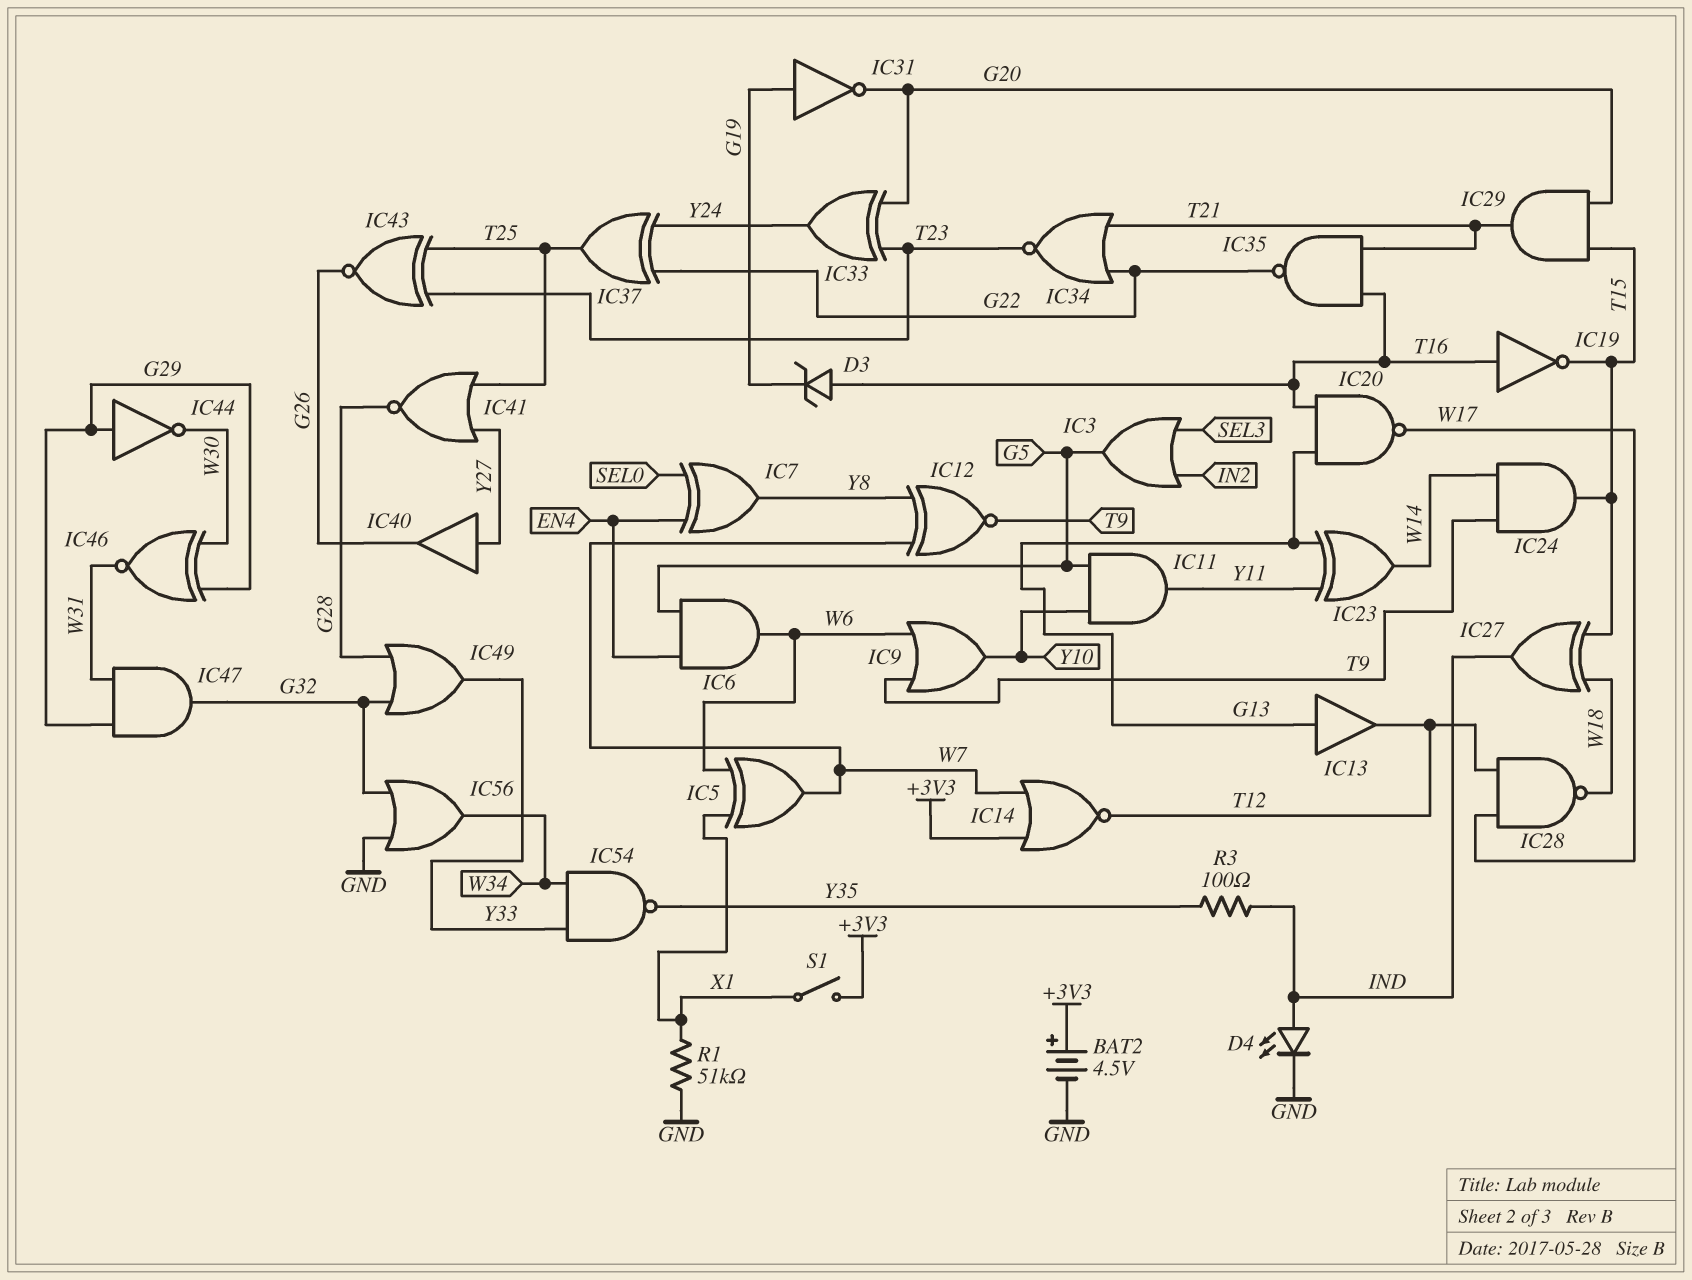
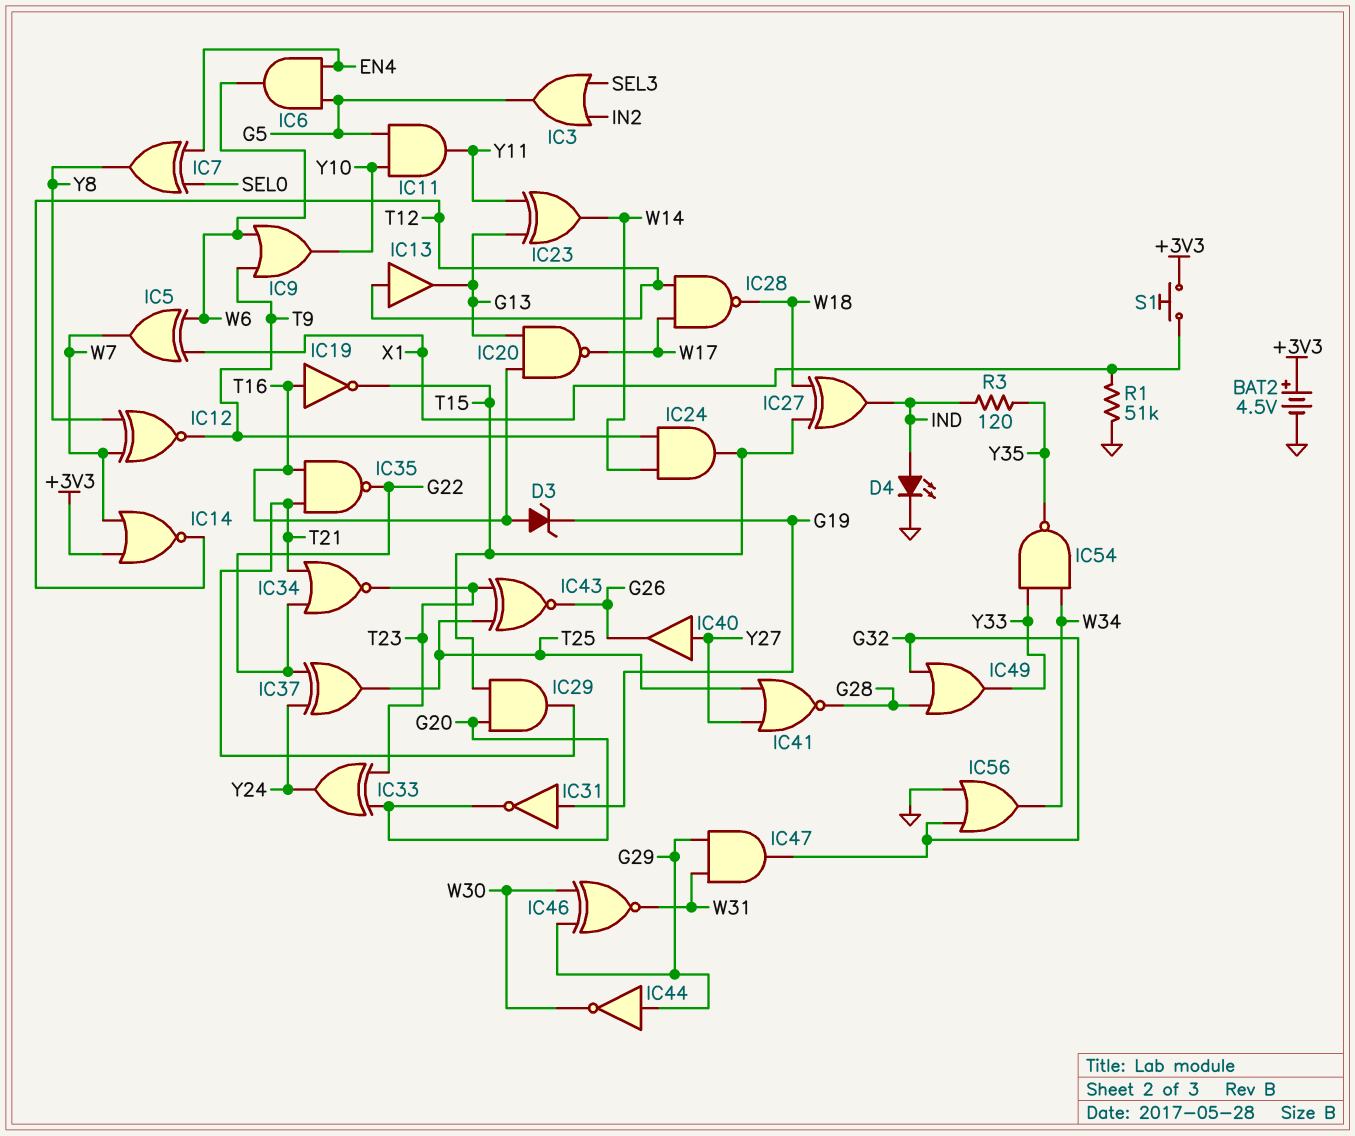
IC13: buffer (in G13, out T12) -> buffer (in T12, out G13)
R3: 100 (IND, Y35) -> 120 (IND, Y35)
S1: switch (+3V3, X1) -> button (+3V3, X1)

